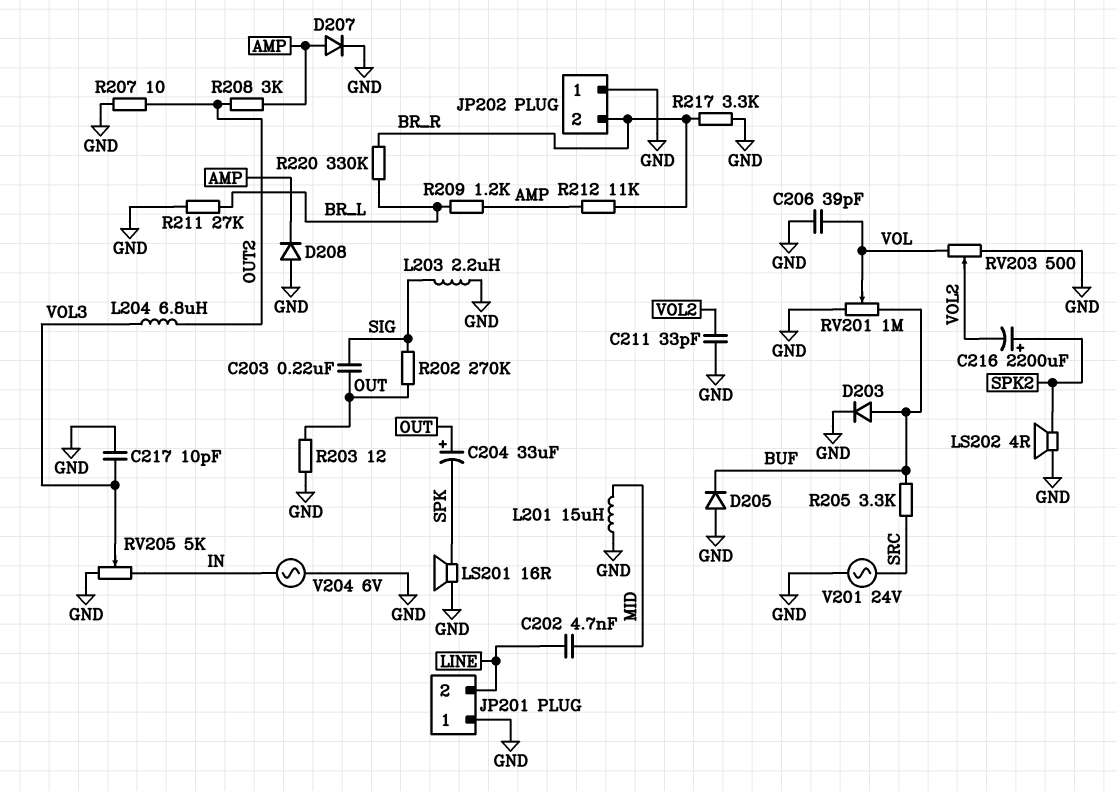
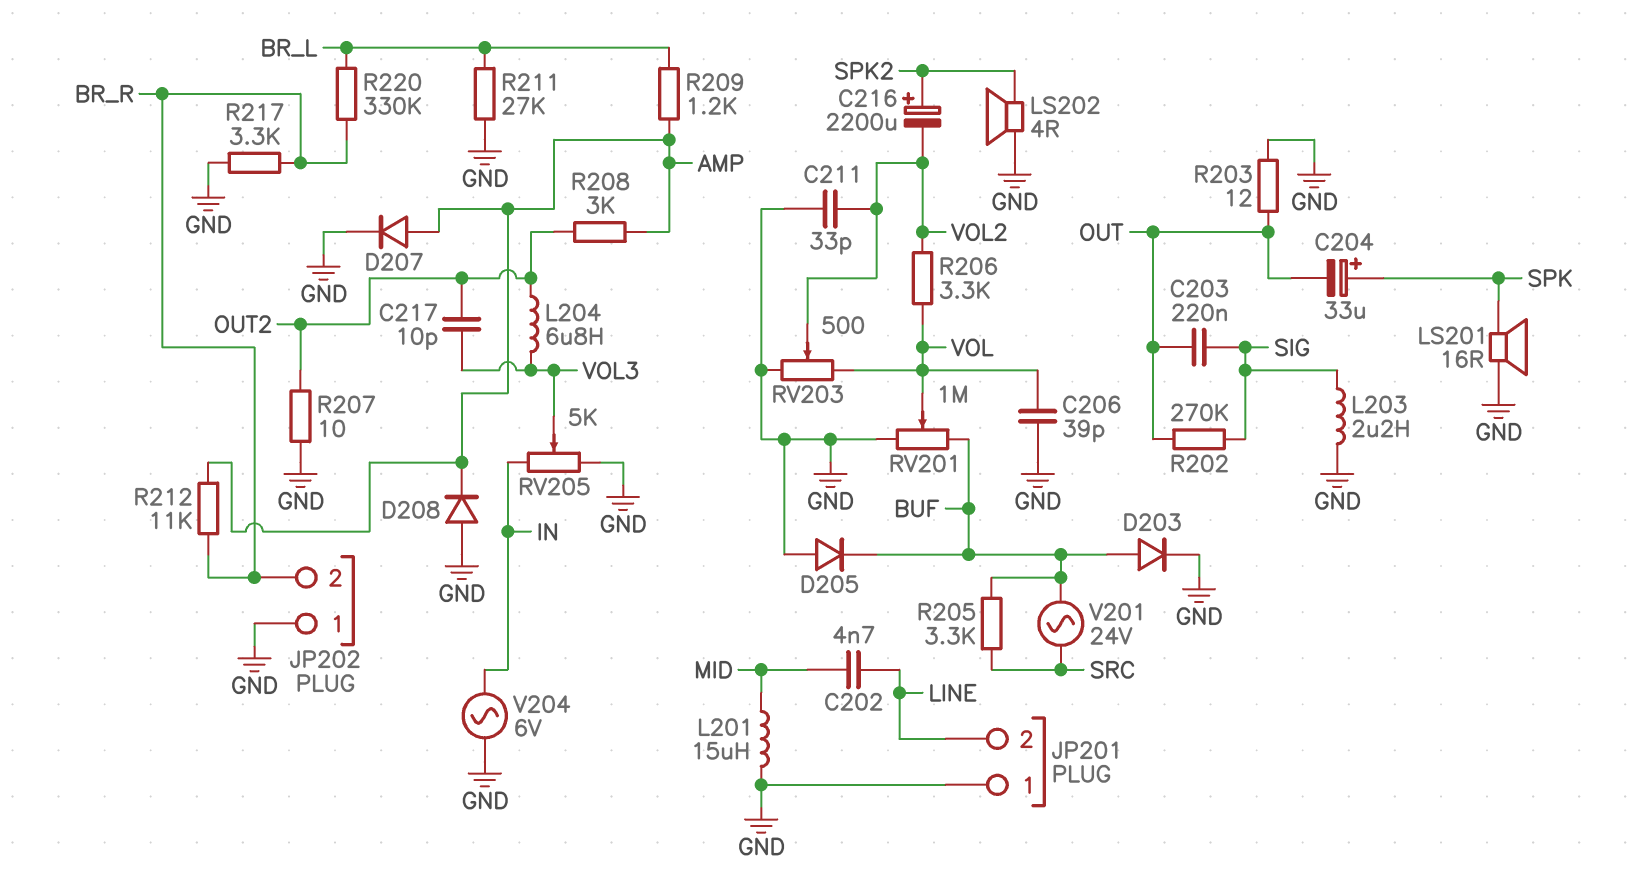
C204: 33uF (plus OUT, minus SPK) -> 33uF (plus SPK, minus OUT)
C217: 10pF (GND, VOL3) -> 10pF (OUT2, VOL3)
R206: none -> 3.3k (VOL, VOL2)
V201: AC 24V (GND, SRC) -> AC 24V (BUF, SRC)

